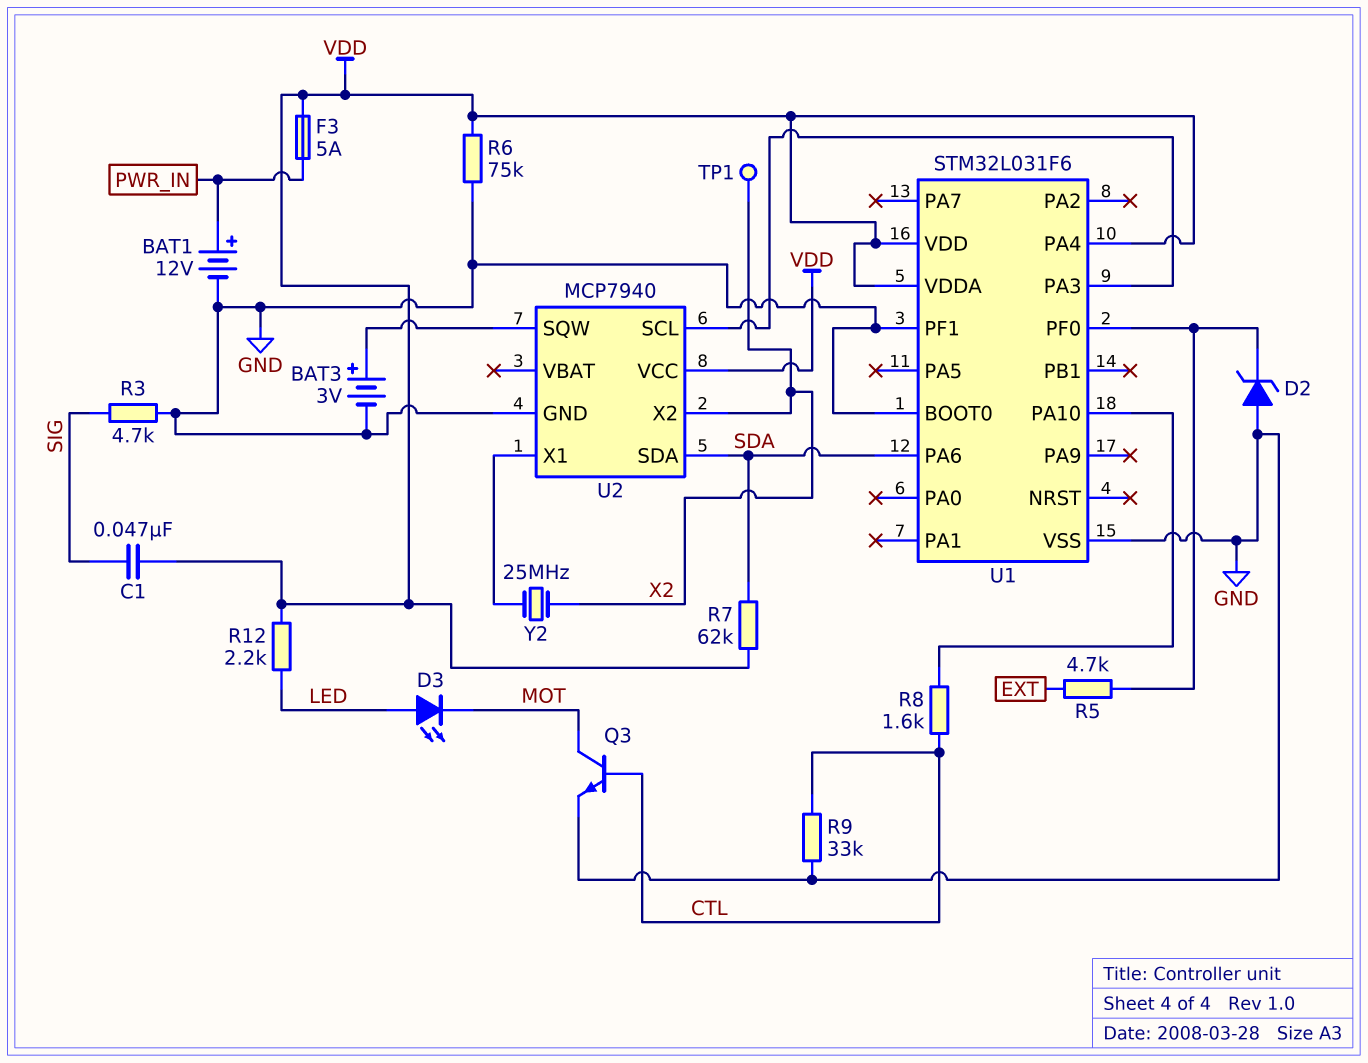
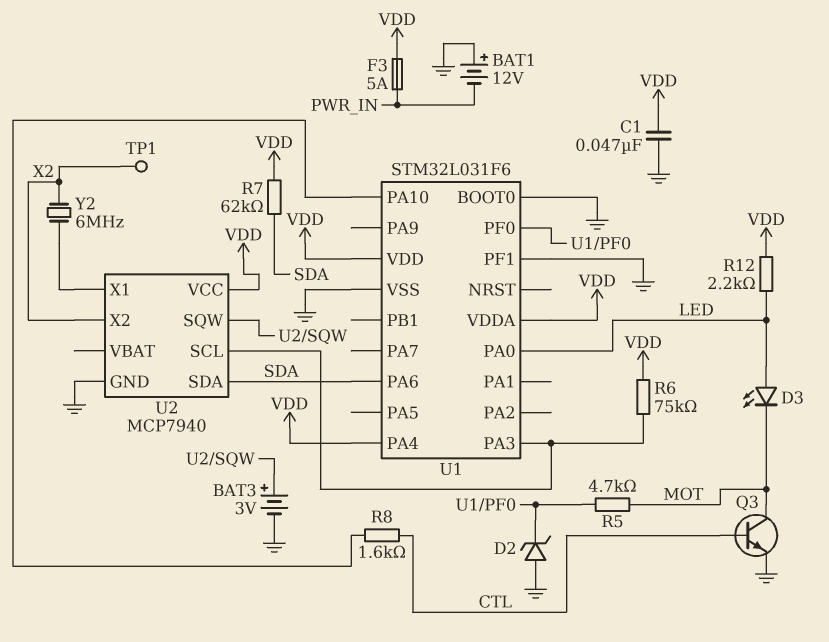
BAT1: 12V (plus PWR_IN, minus GND) -> 12V (plus GND, minus PWR_IN)
C1: 47nF (SIG, VDD) -> 47nF (GND, VDD)
R3: 4.7k (GND, SIG) -> none
R5: 4.7k (EXT, U1/PF0) -> 4.7k (MOT, U1/PF0)
R6: 75k (GND, VDD) -> 75k (U1/PA3, VDD)
R9: 33k (CTL, GND) -> none
U1 pin PA0: none -> LED
Y2: 25MHz (U2/X1, X2) -> 6MHz (U2/X1, X2)

